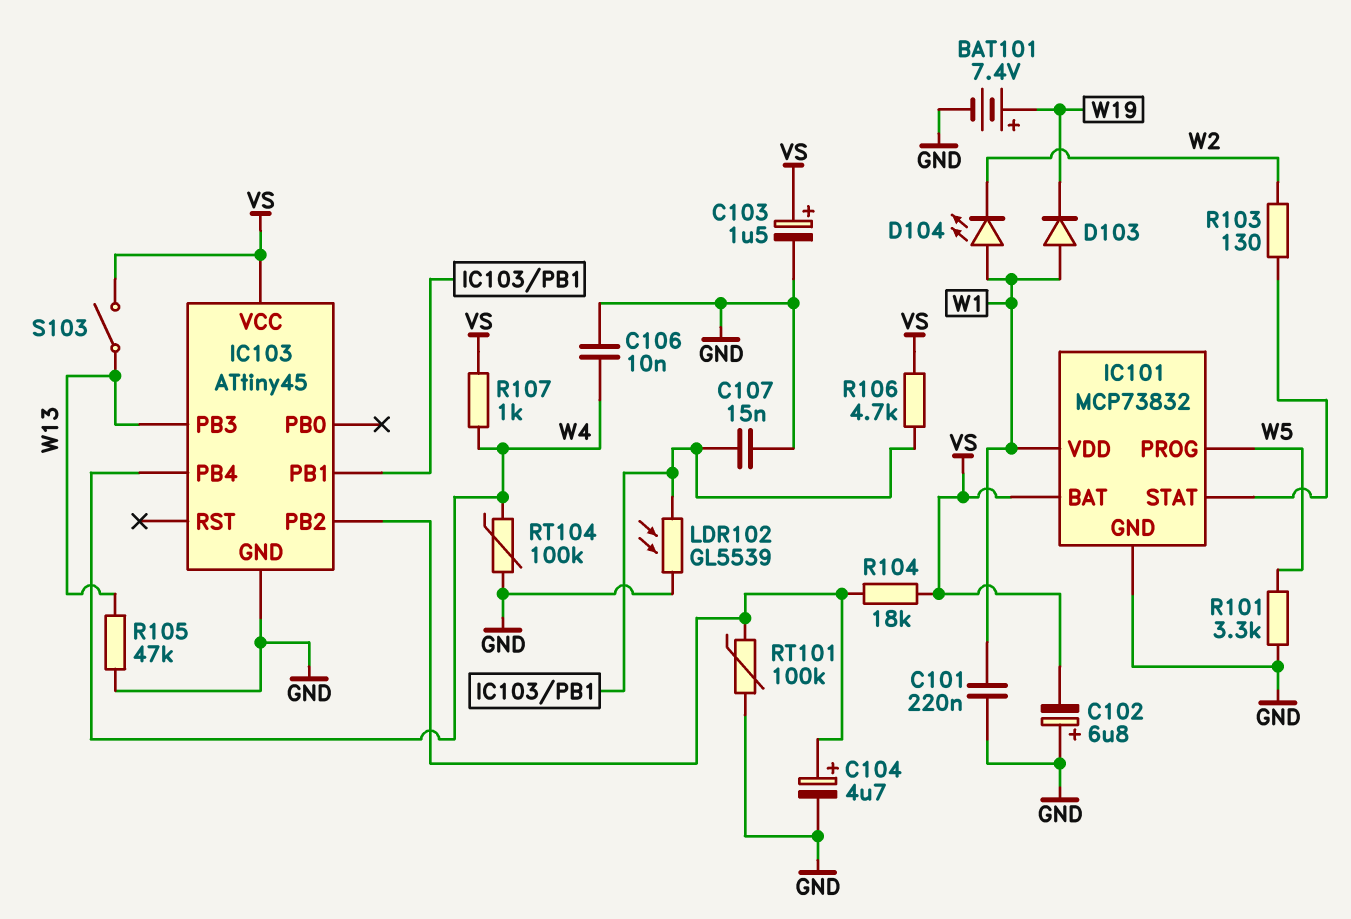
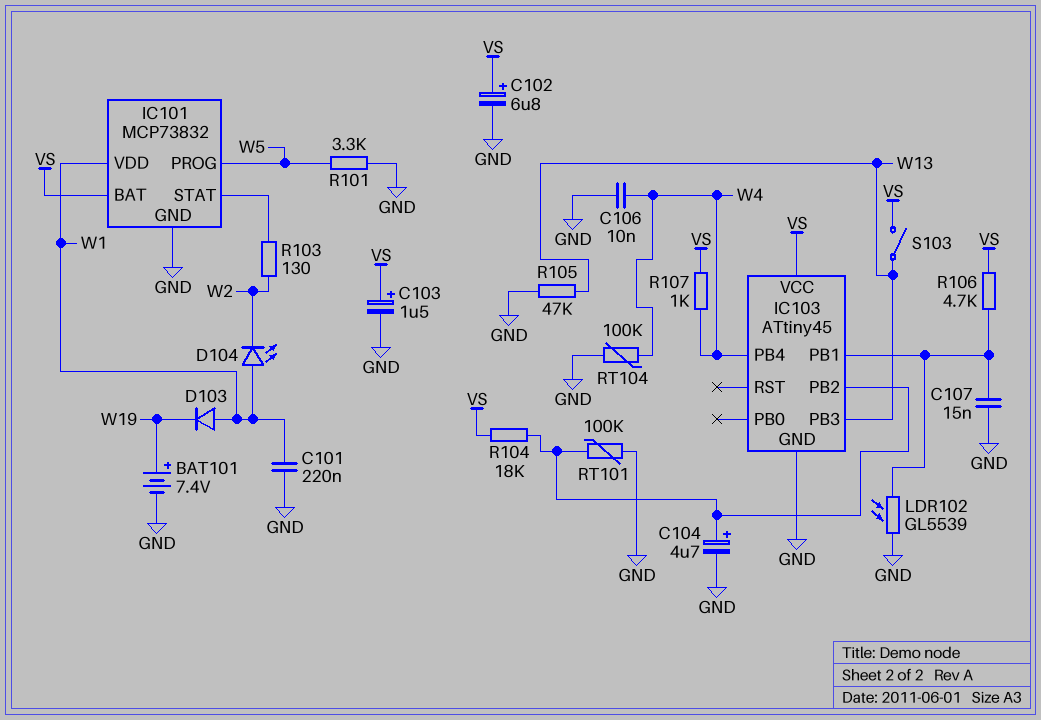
C102: 6.8uF (plus GND, minus VS) -> 6.8uF (plus VS, minus GND)

